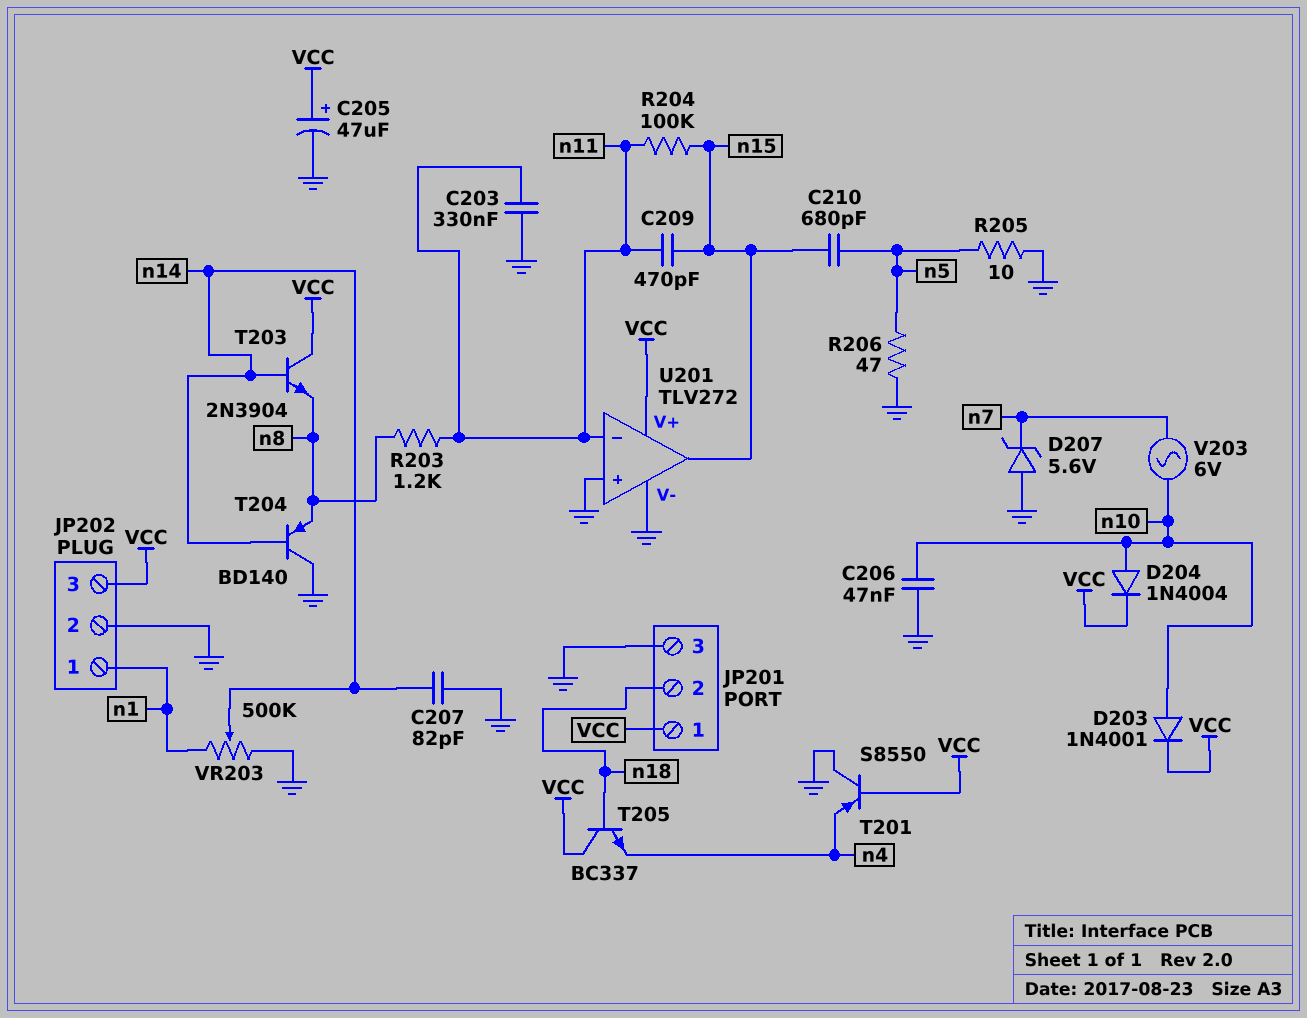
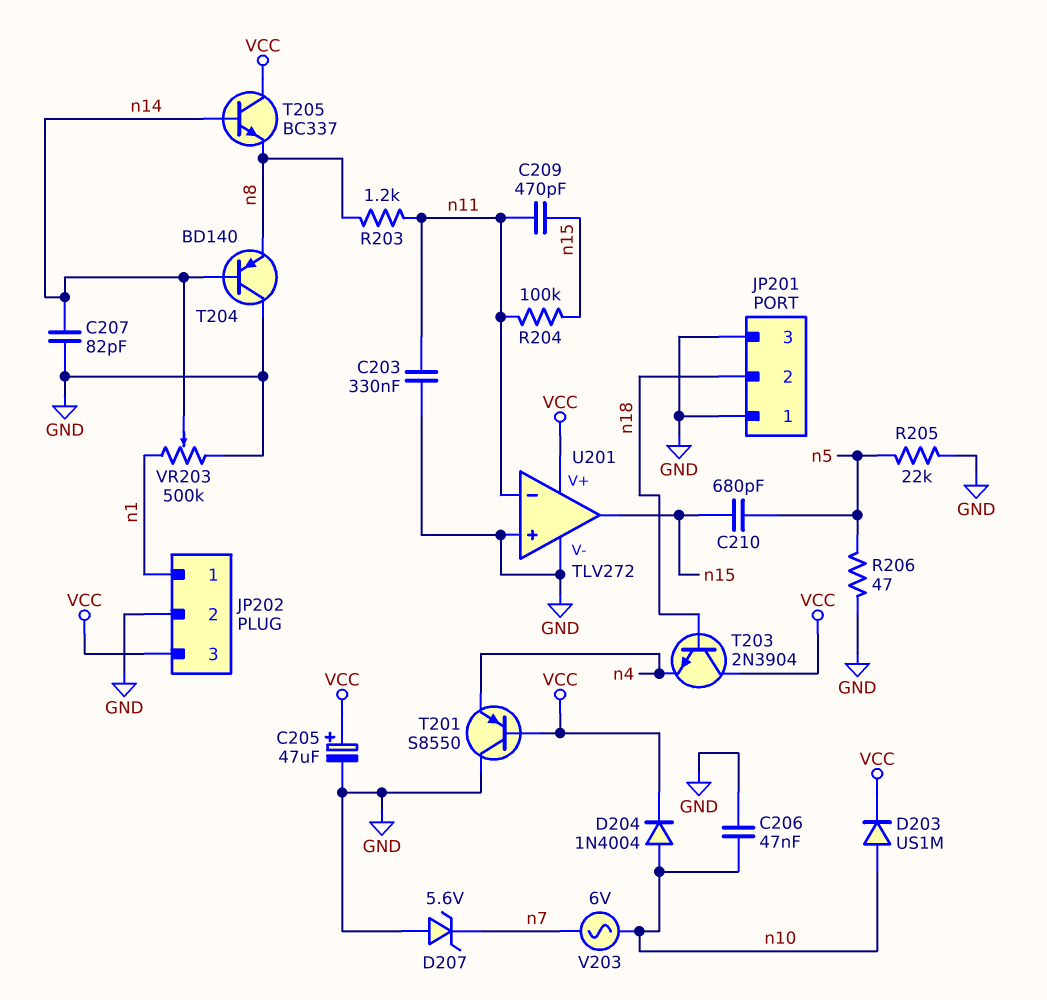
D203: diode 1N4001 (A n10, K VCC) -> diode US1M (A n10, K VCC)
JP201 pin 1: VCC -> GND
R205: 10 (GND, n5) -> 22k (GND, n5)
T203: NPN 2N3904 (B n14, C VCC, E n8) -> NPN 2N3904 (B n18, C VCC, E n4)
T205: NPN BC337 (B n18, C VCC, E n4) -> NPN BC337 (B n14, C VCC, E n8)

